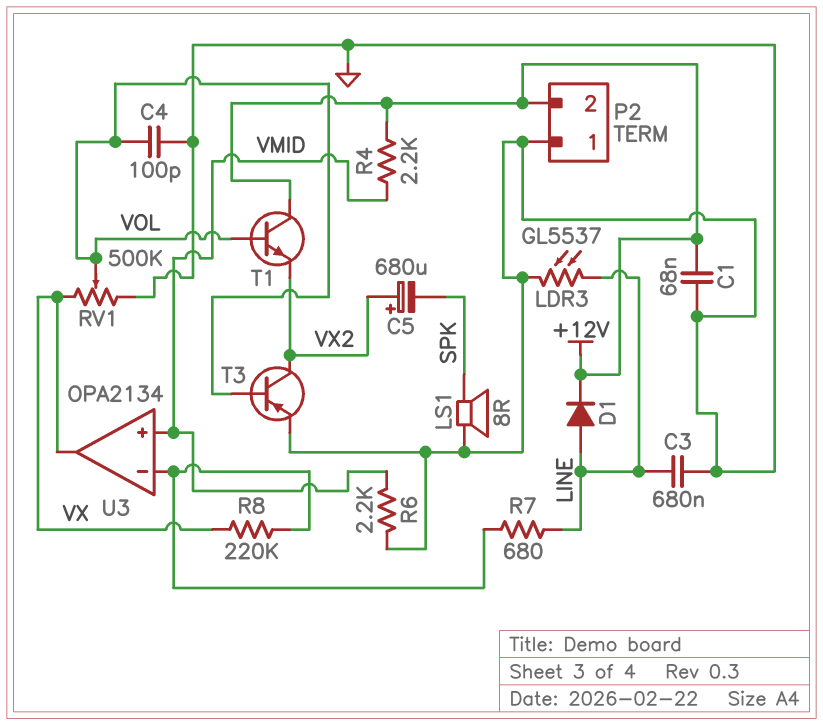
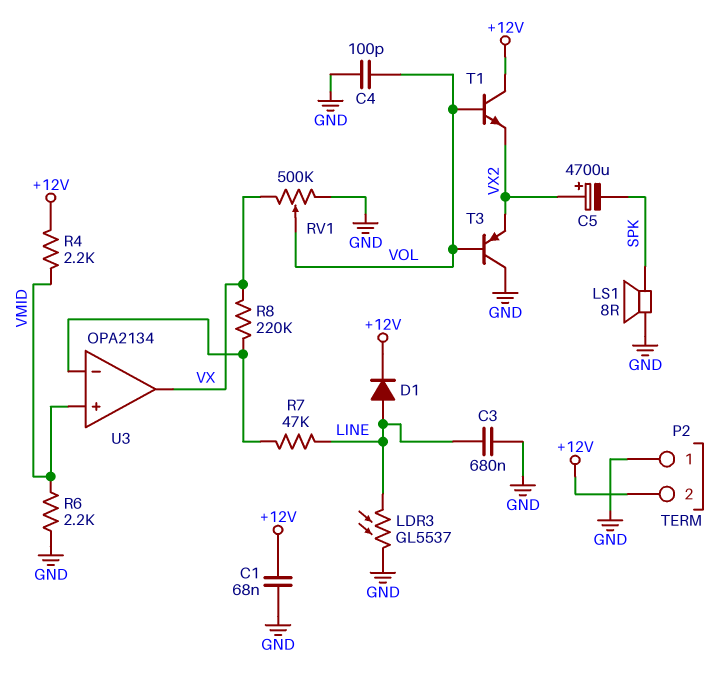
C5: 680uF (plus VX2, minus SPK) -> 4700uF (plus VX2, minus SPK)
R7: 680 (LINE, U3/in-) -> 47k (LINE, U3/in-)
T3: PNP (B VOL, C VX2, E GND) -> PNP (B VOL, C GND, E VX2)

